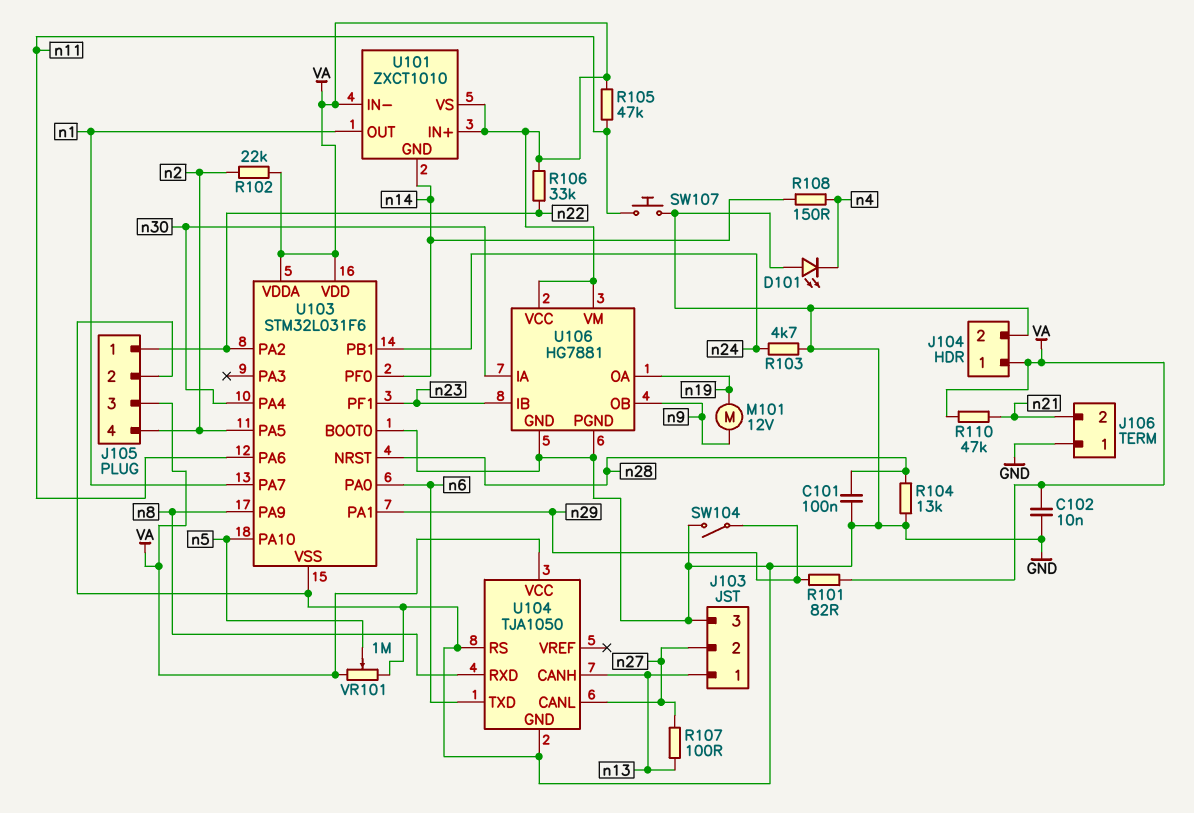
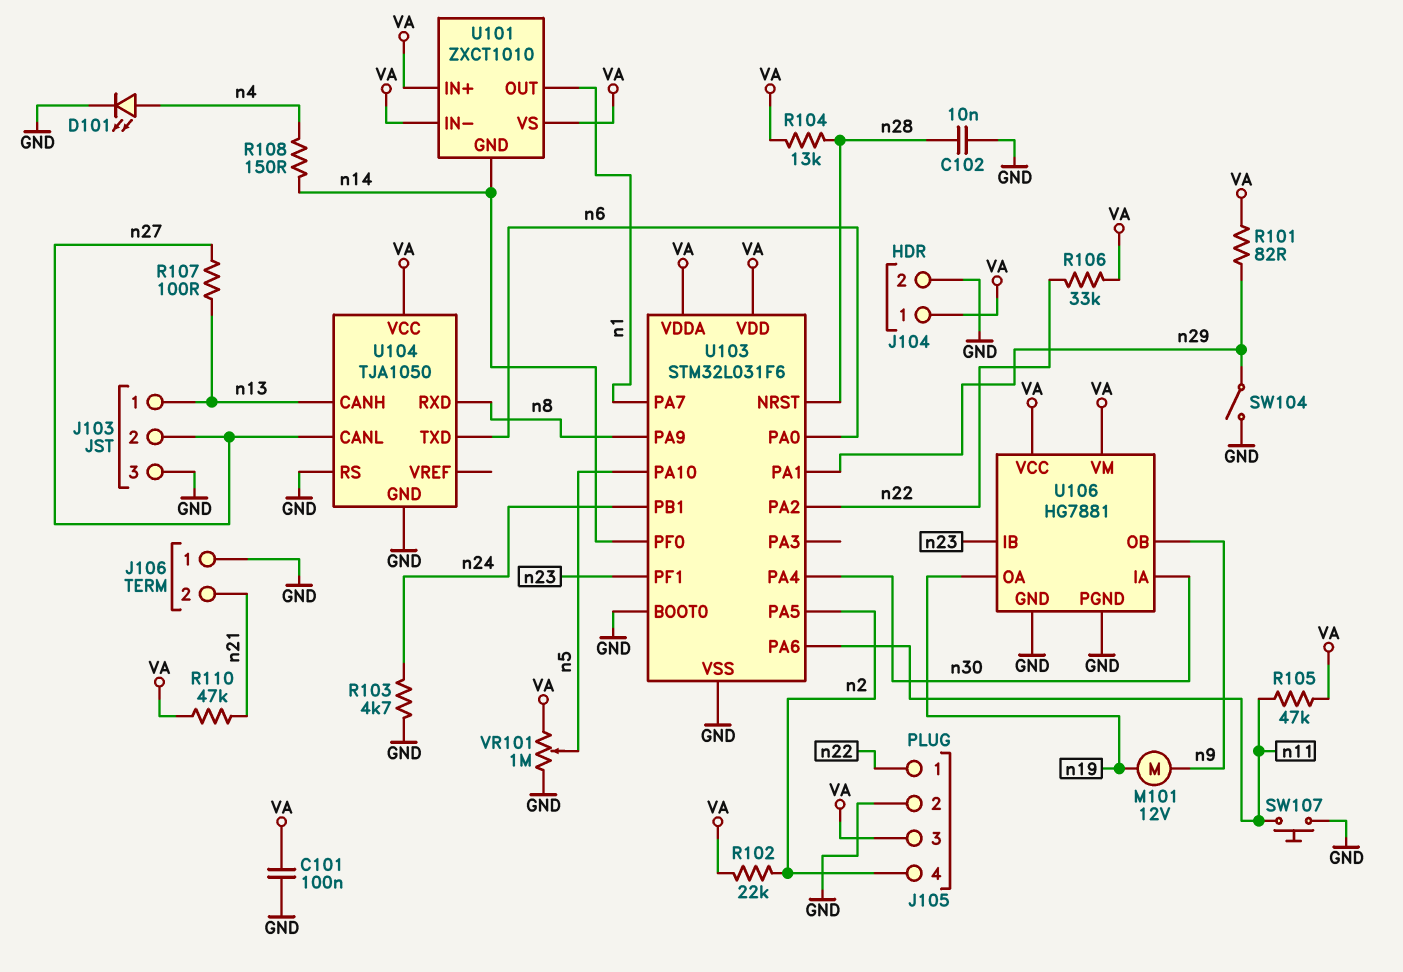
C101: 100nF (GND, n28) -> 100nF (GND, VA)
C102: 10nF (GND, VA) -> 10nF (GND, n28)
D101: LED (A GND, K n4) -> LED (A n4, K GND)
R104: 13k (GND, n28) -> 13k (VA, n28)

